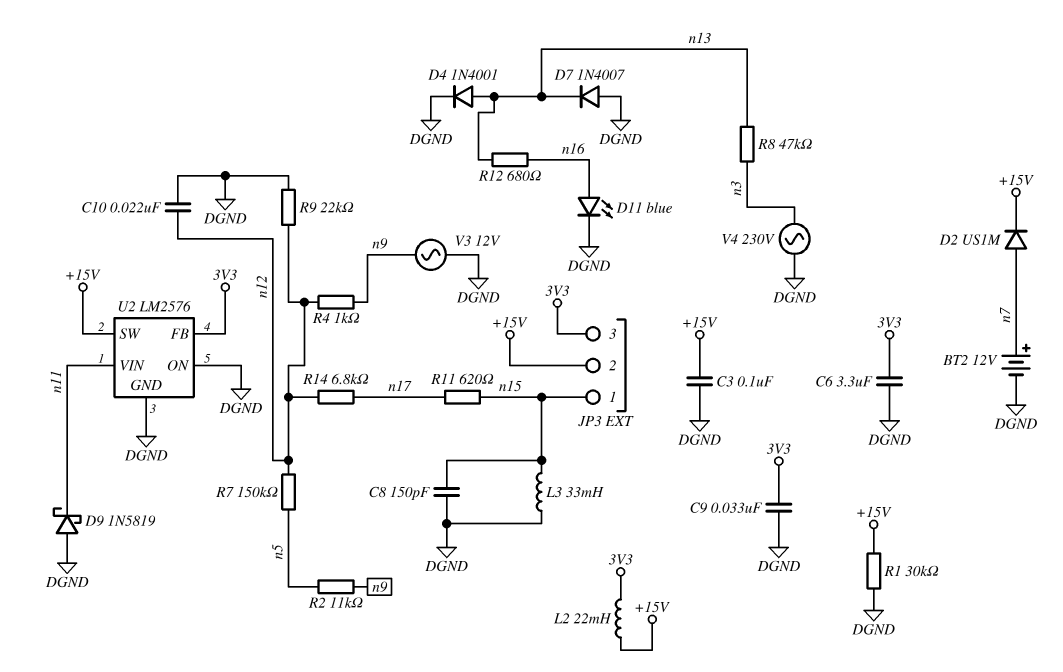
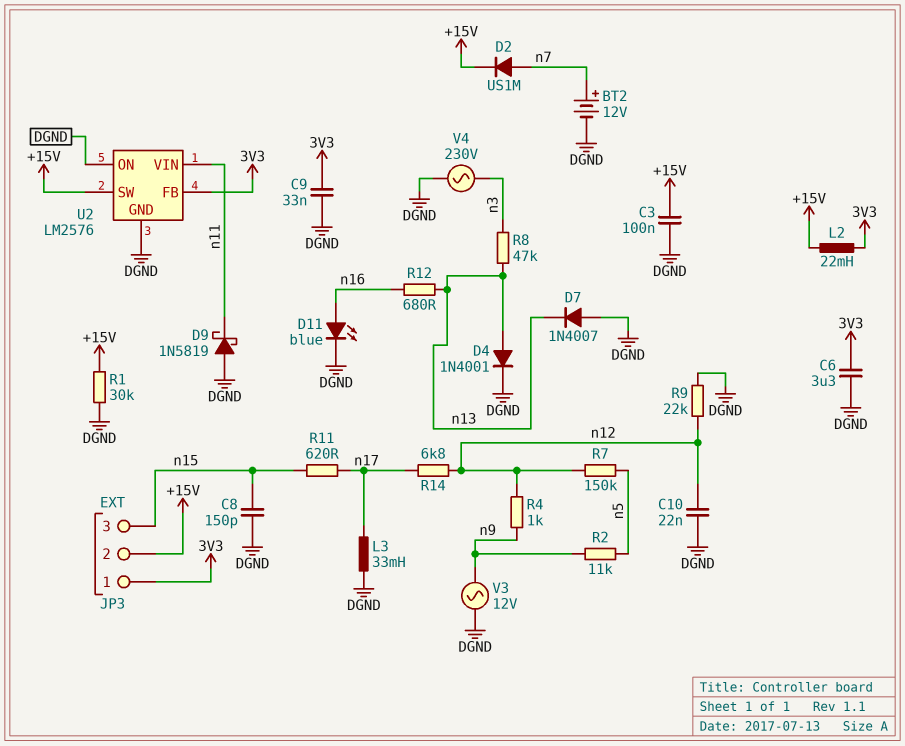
JP3 pin 1: n15 -> 3V3
JP3 pin 3: 3V3 -> n15
L3: 33mH (DGND, n15) -> 33mH (DGND, n17)

